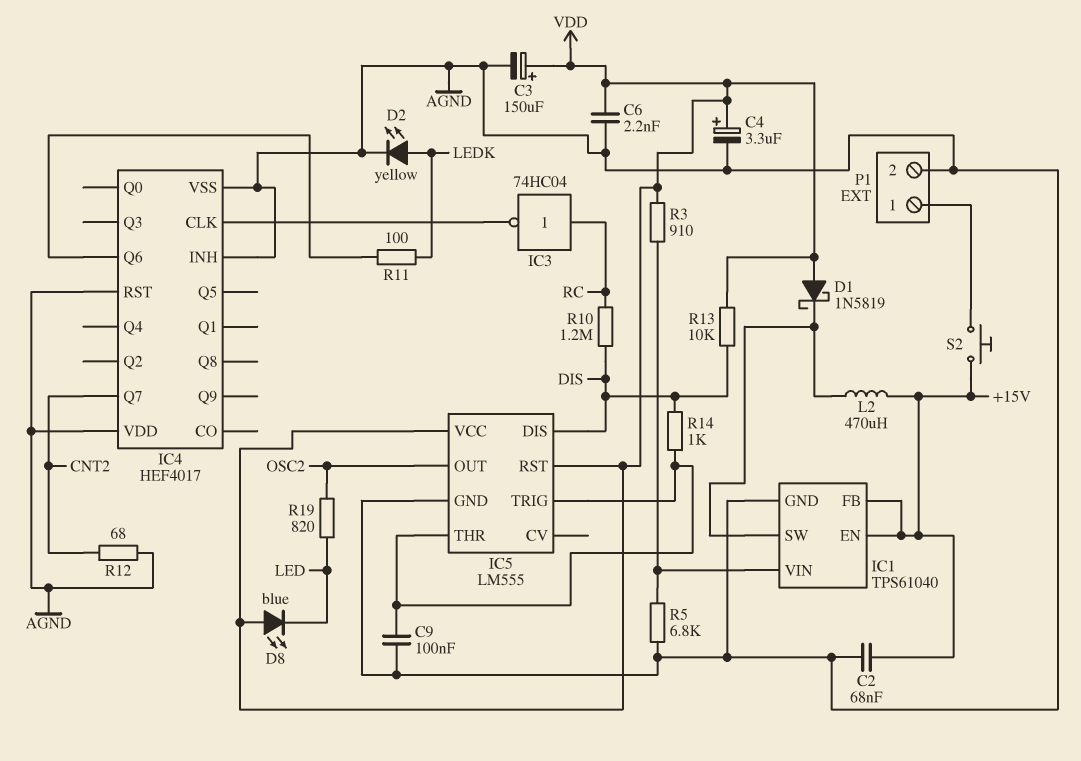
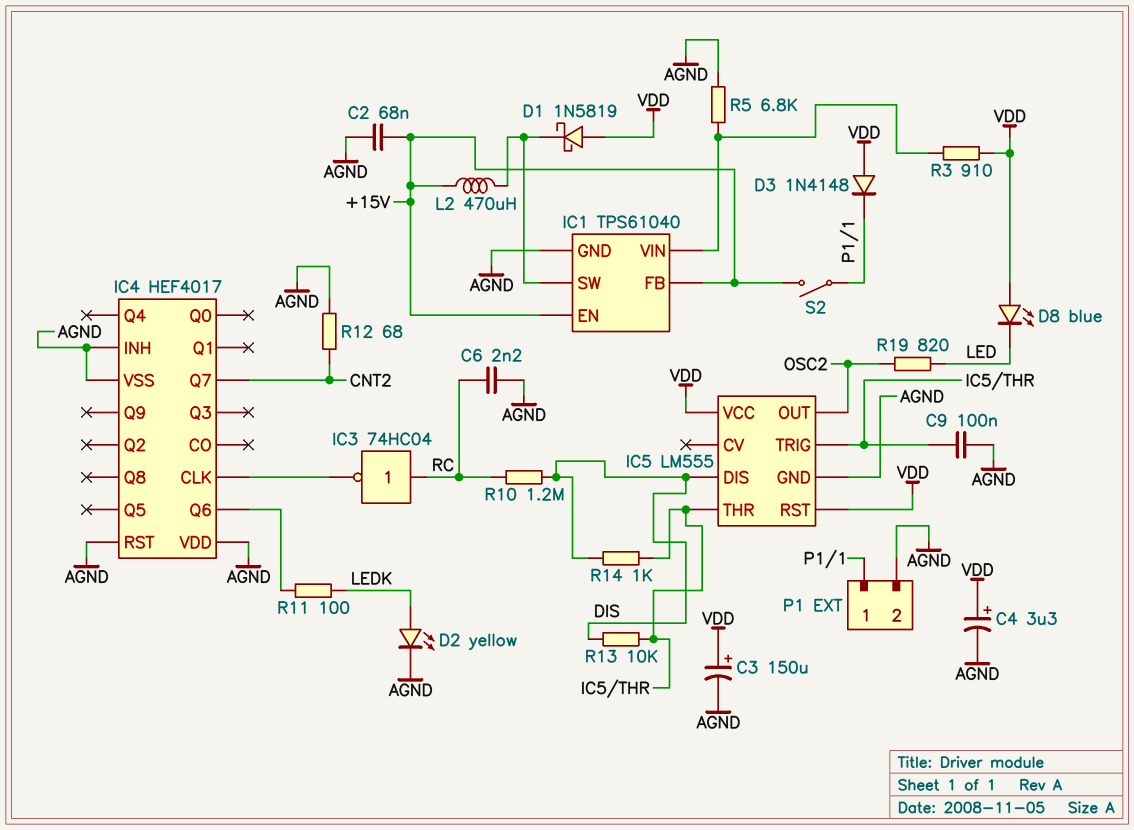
C6: 2.2nF (AGND, VDD) -> 2.2nF (AGND, RC)
D3: none -> diode 1N4148 (A VDD, K P1/1)
R13: 10k (DIS, VDD) -> 10k (DIS, IC5/THR)
S2: button (+15V, P1/1) -> switch (+15V, P1/1)

